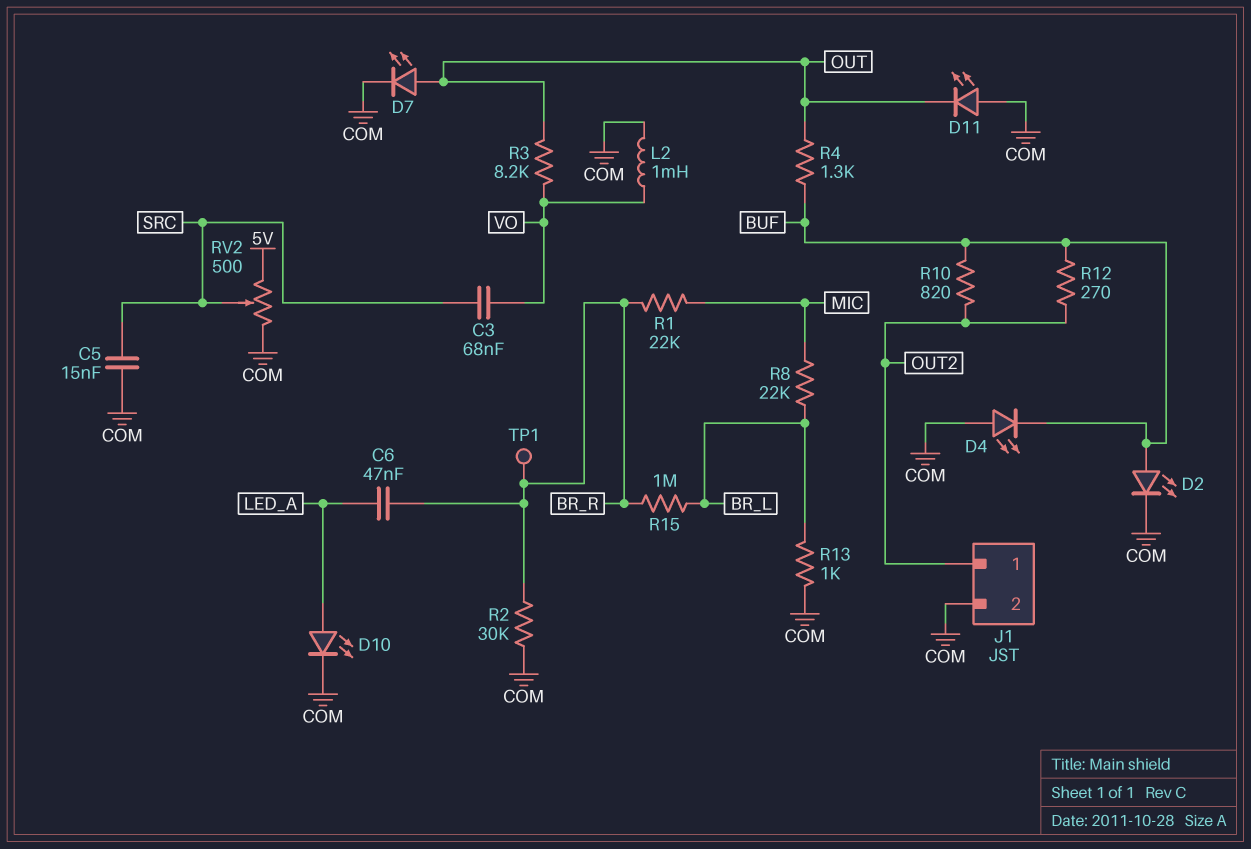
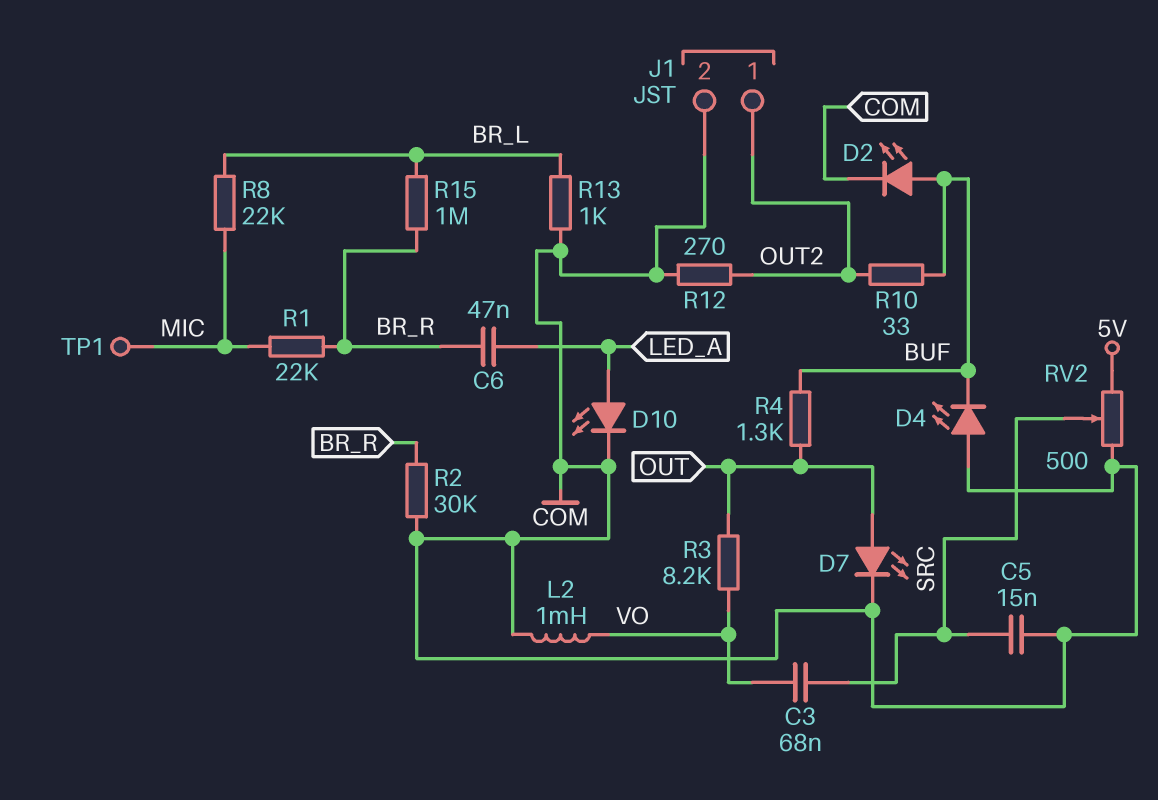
D11: LED (A COM, K OUT) -> none
R10: 820 (BUF, OUT2) -> 33 (BUF, OUT2)
R12: 270 (BUF, OUT2) -> 270 (COM, OUT2)
TP1: test point (BR_R) -> test point (MIC)

